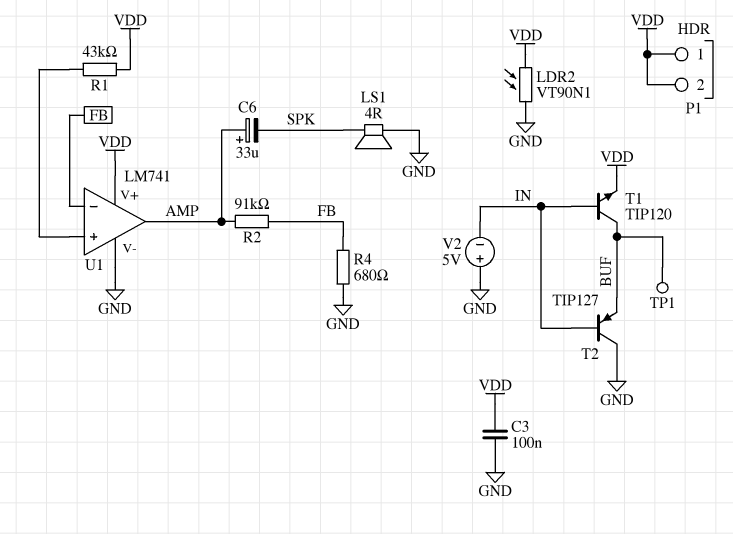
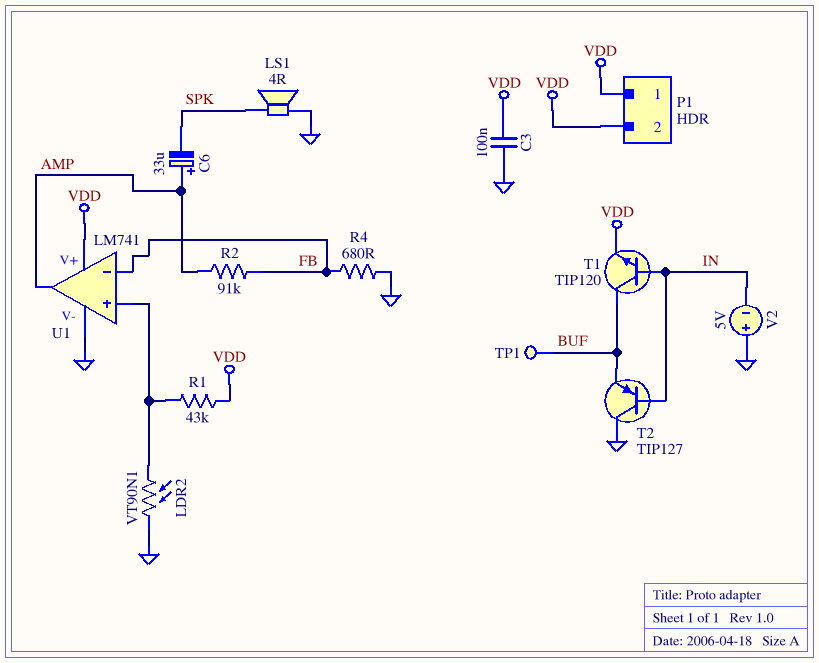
LDR2: VT90N1 (GND, VDD) -> VT90N1 (GND, U1/in+)

